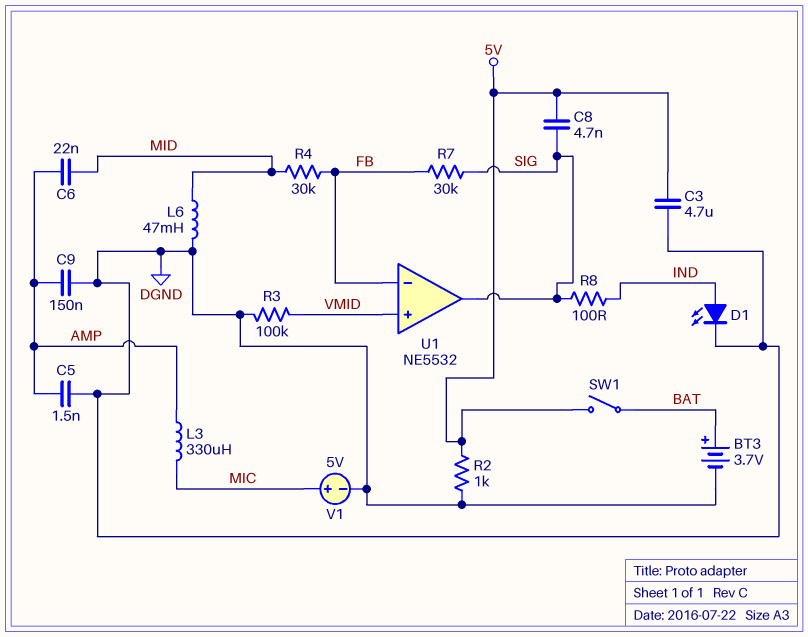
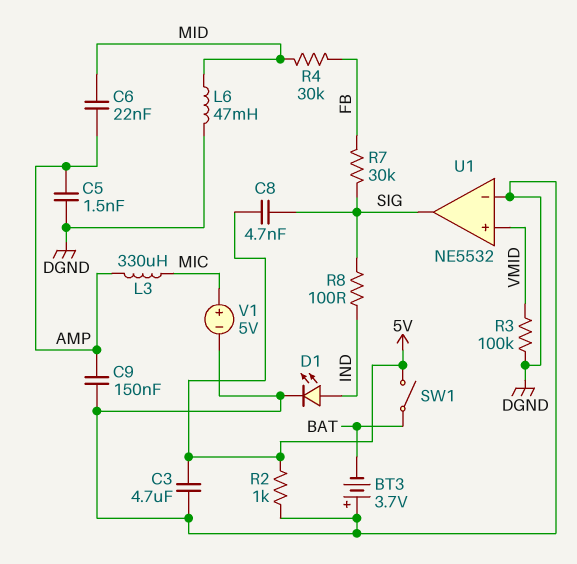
BT3: 3.7V (plus BAT, minus DGND) -> 3.7V (plus DGND, minus BAT)
U1 pin in-: FB -> DGND

